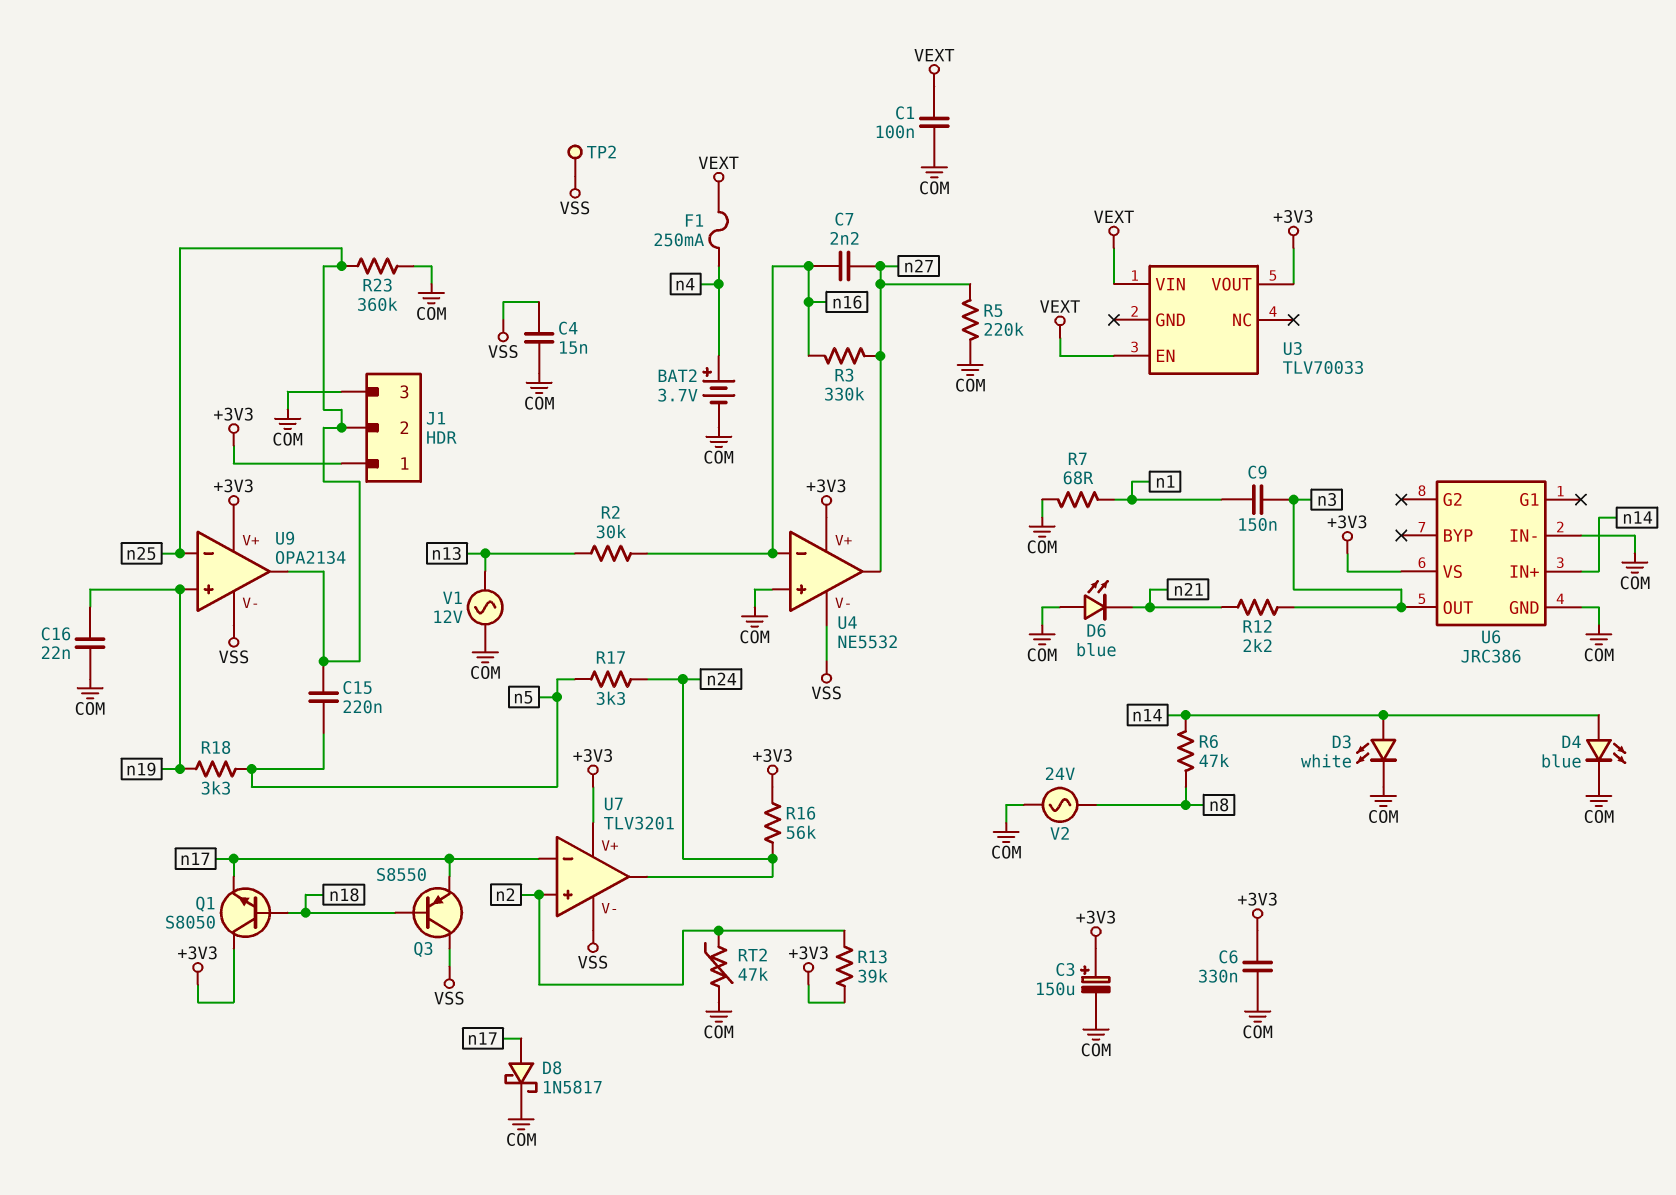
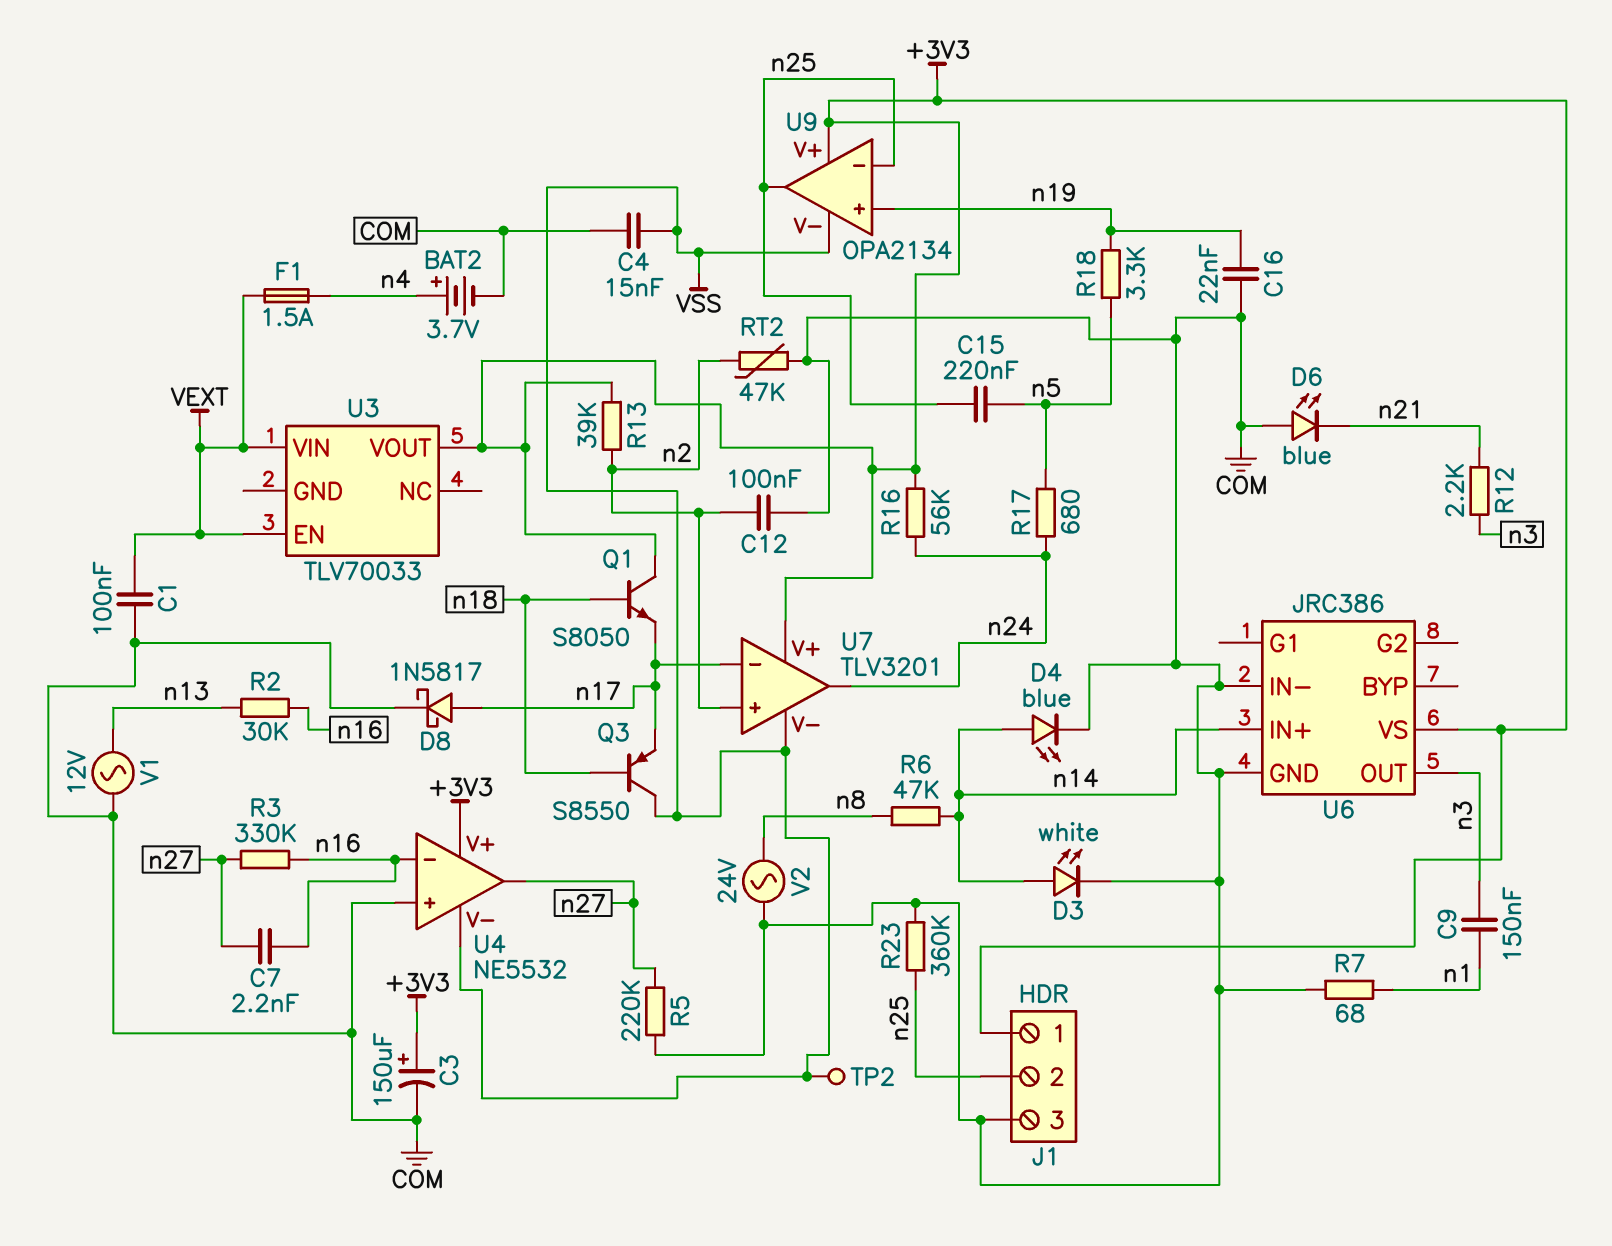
C6: 330nF (+3V3, COM) -> none
C12: none -> 100nF (COM, n2)
F1: 250mA (VEXT, n4) -> 1.5A (VEXT, n4)
R17: 3.3k (n5, n24) -> 680 (n5, n24)

